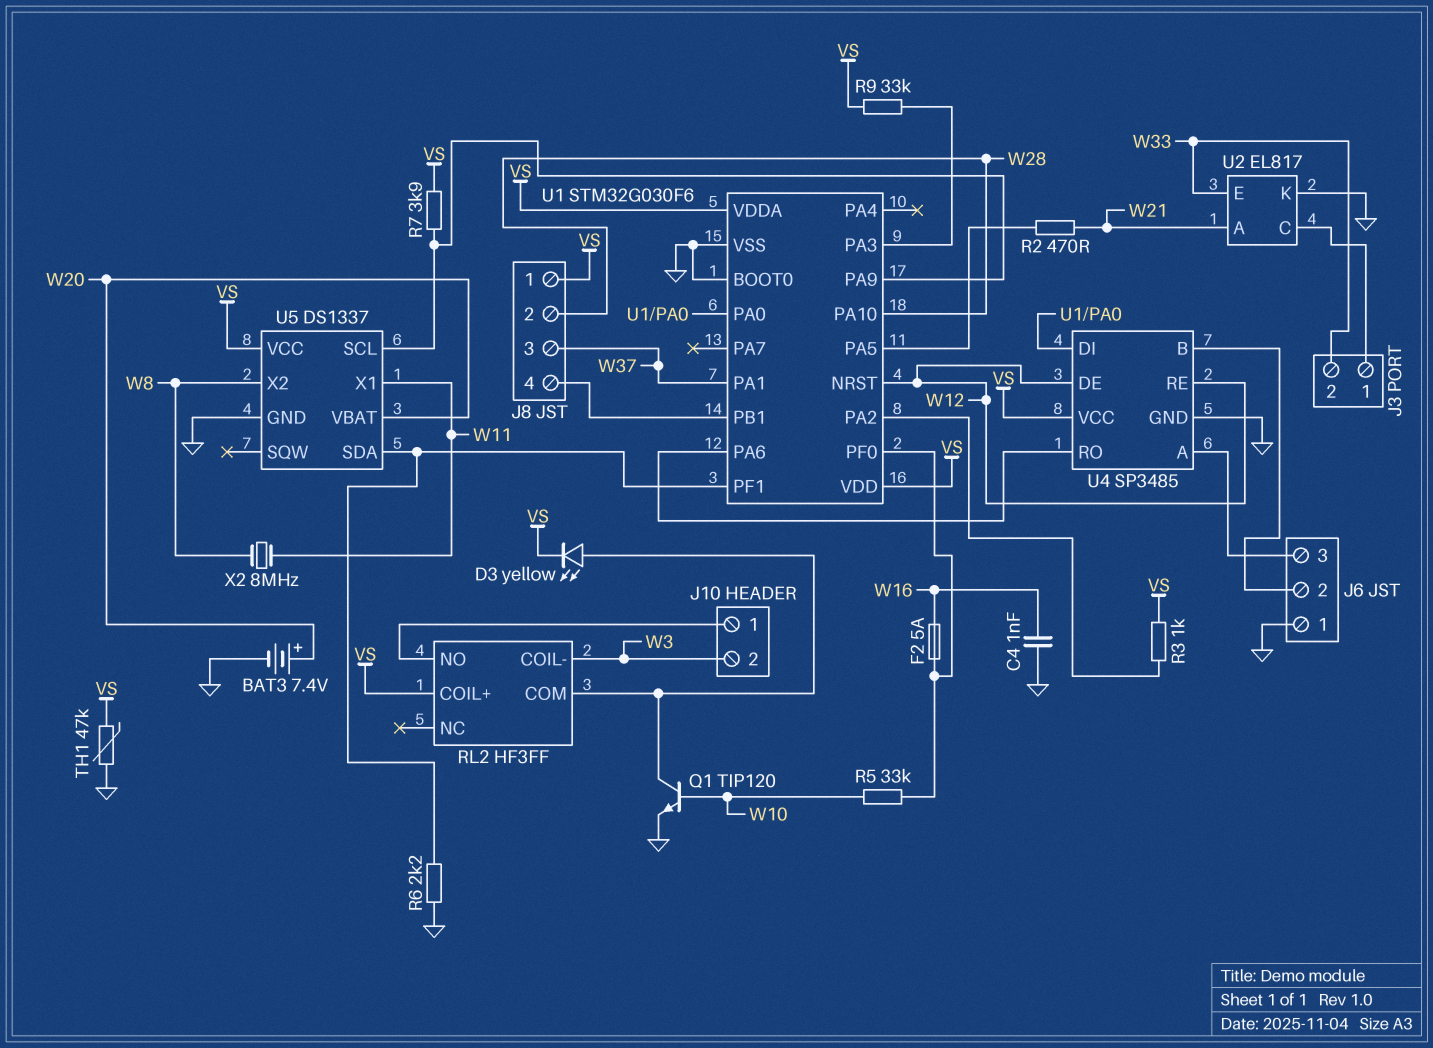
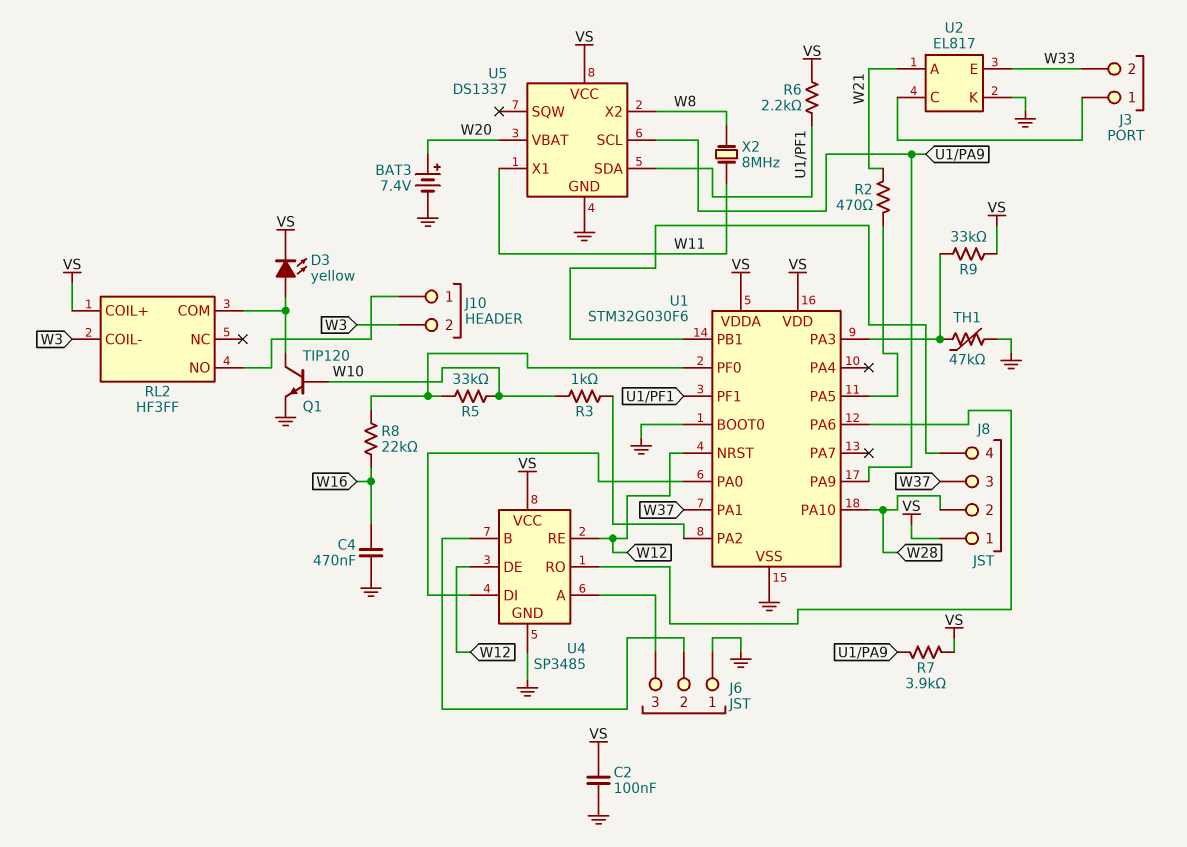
C2: none -> 100nF (GND, VS)
C4: 1nF (GND, W16) -> 470nF (GND, W16)
F2: 5A (U1/PF0, W16) -> none
R3: 1k (U1/PA2, VS) -> 1k (U1/PA2, W10)
R6: 2.2k (GND, U1/PF1) -> 2.2k (U1/PF1, VS)
R8: none -> 22k (U1/PF0, W16)
TH1: 47k (GND, VS) -> 47k (GND, U1/PA3)

